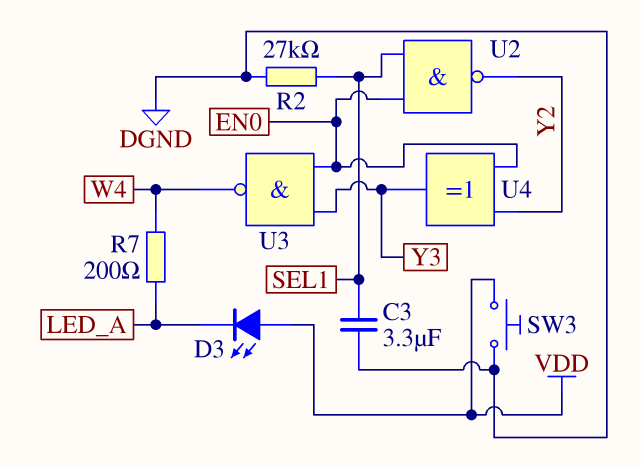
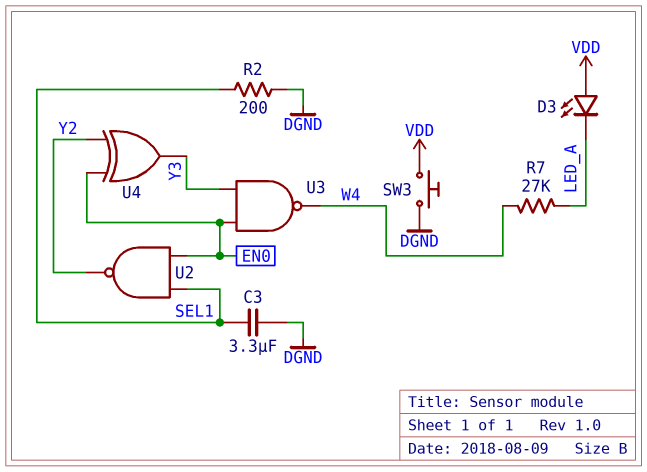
R2: 27k (DGND, SEL1) -> 200 (DGND, SEL1)
R7: 200 (LED_A, W4) -> 27k (LED_A, W4)

